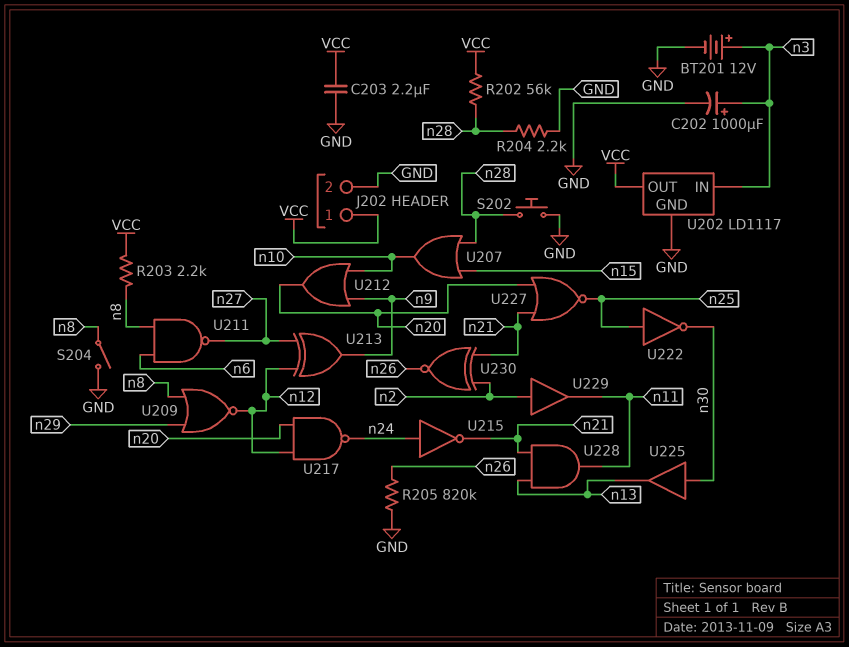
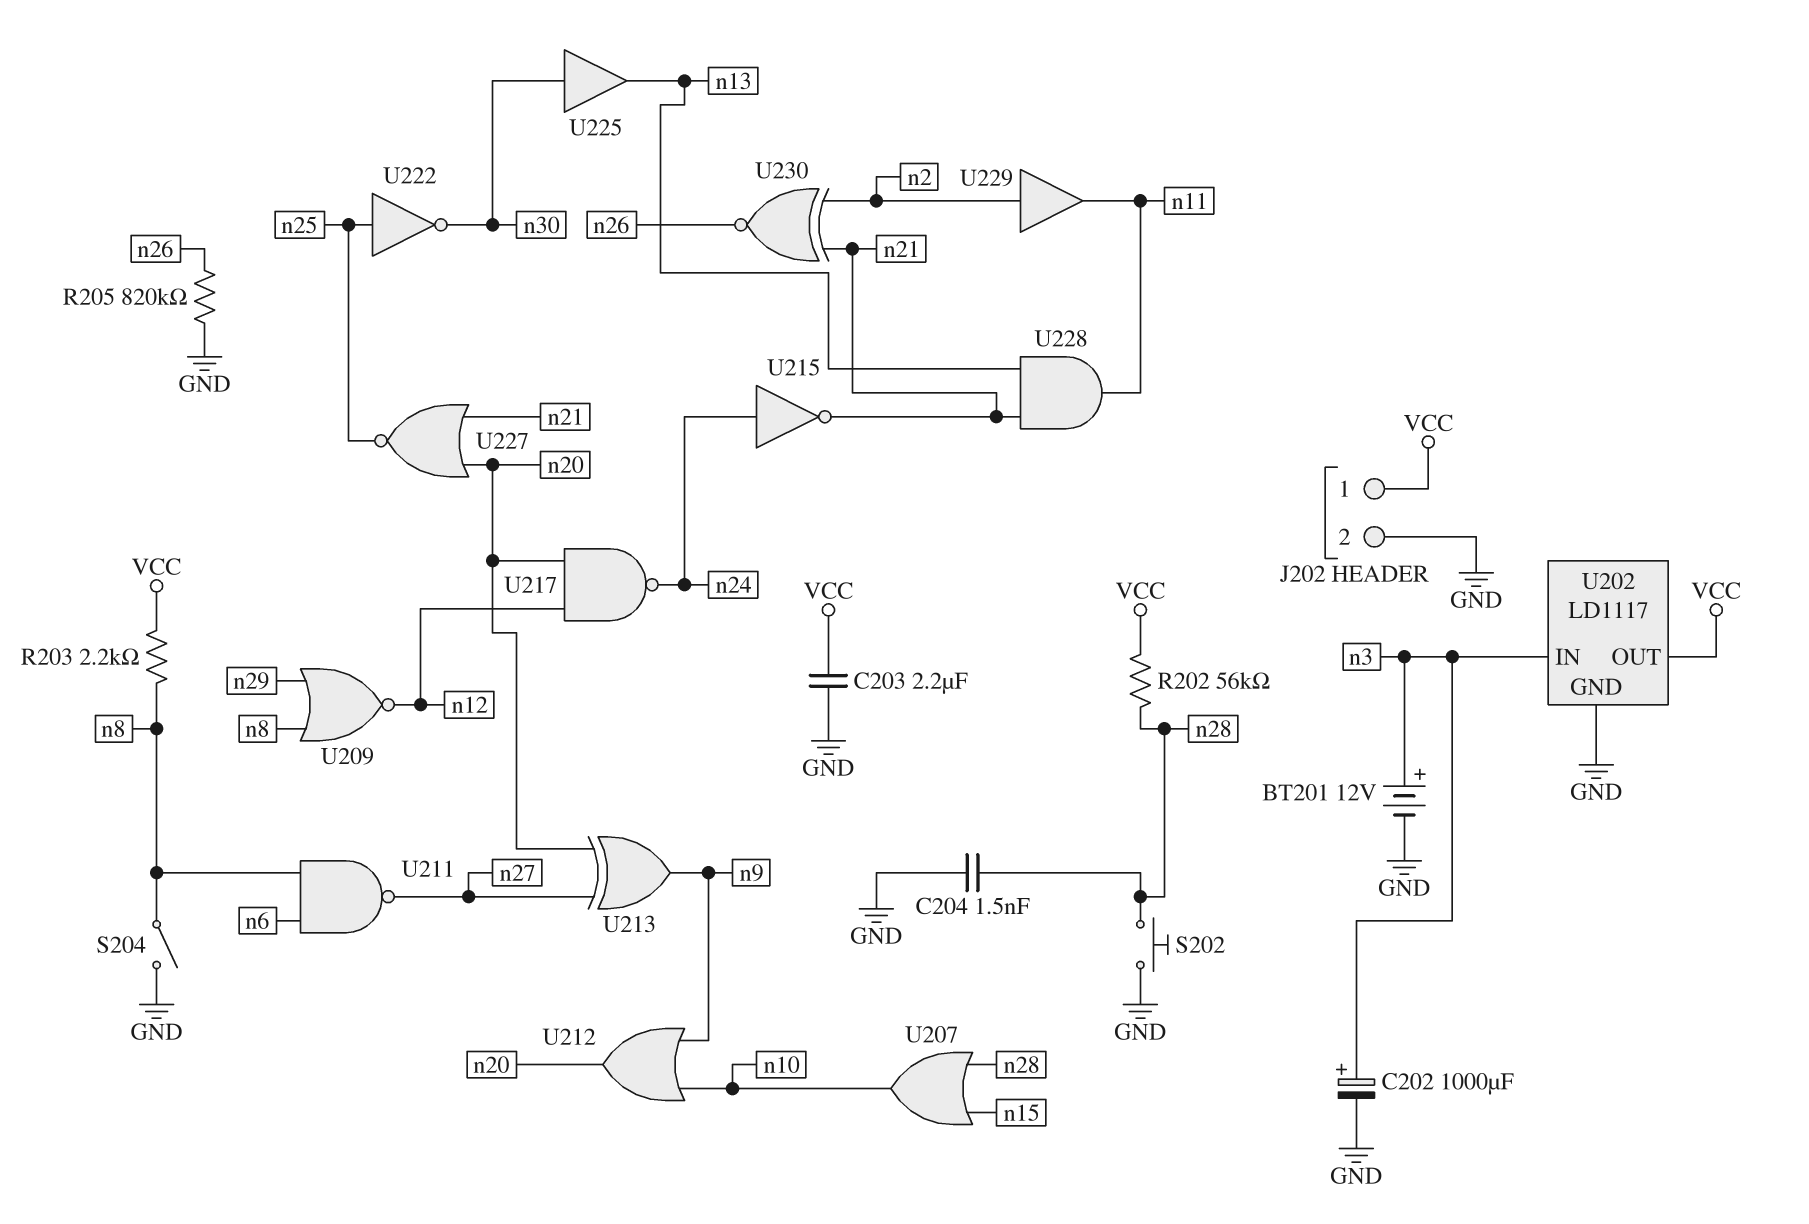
C204: none -> 1.5nF (GND, n28)
R204: 2.2k (GND, n28) -> none
U213: XOR (in n12, in n27, out n9) -> XOR (in n20, in n27, out n9)

